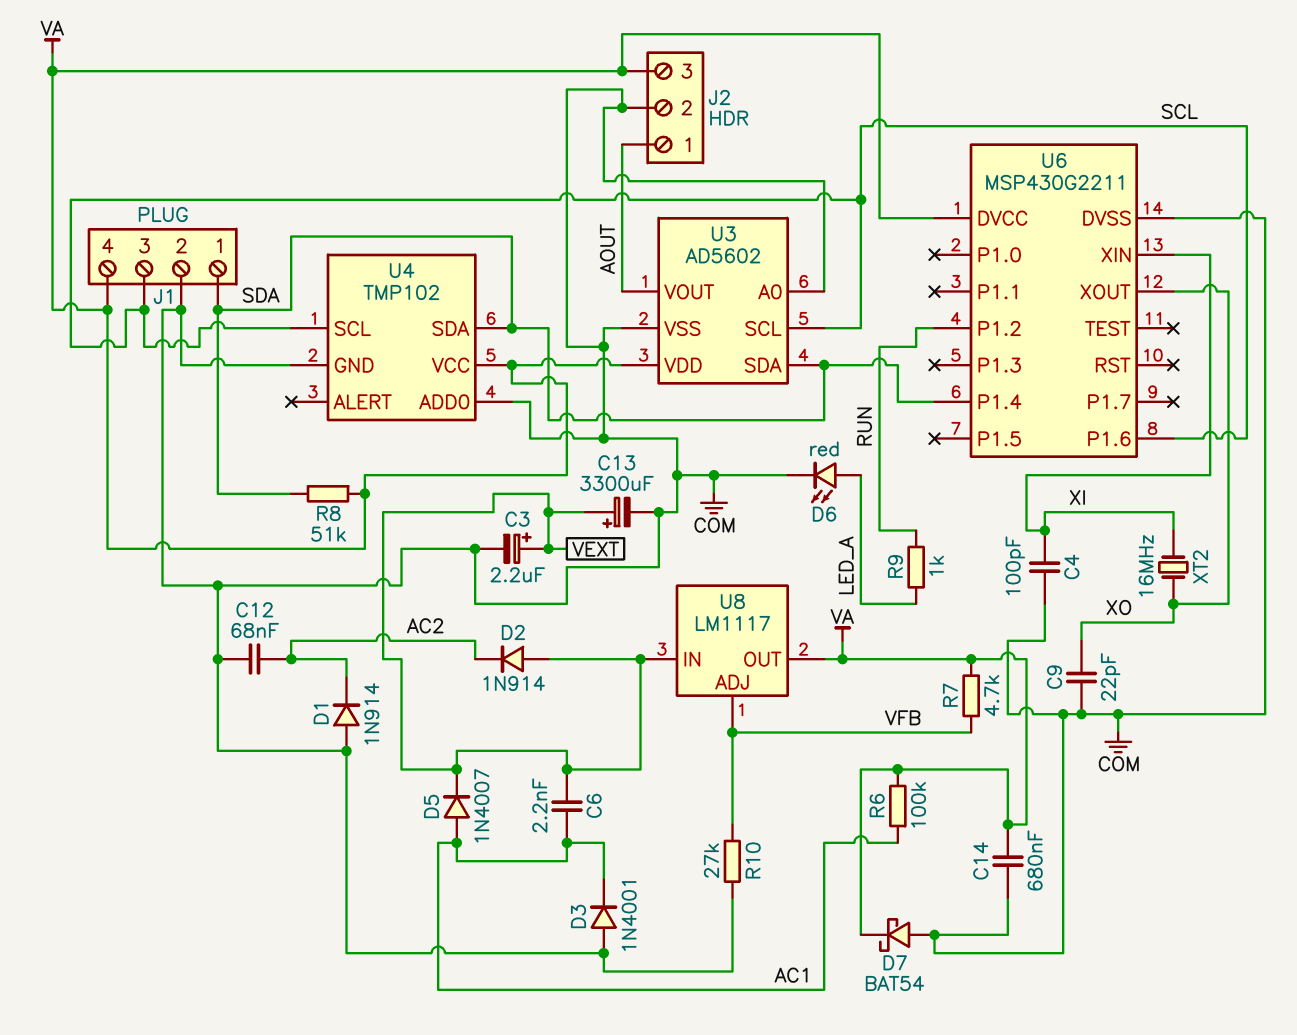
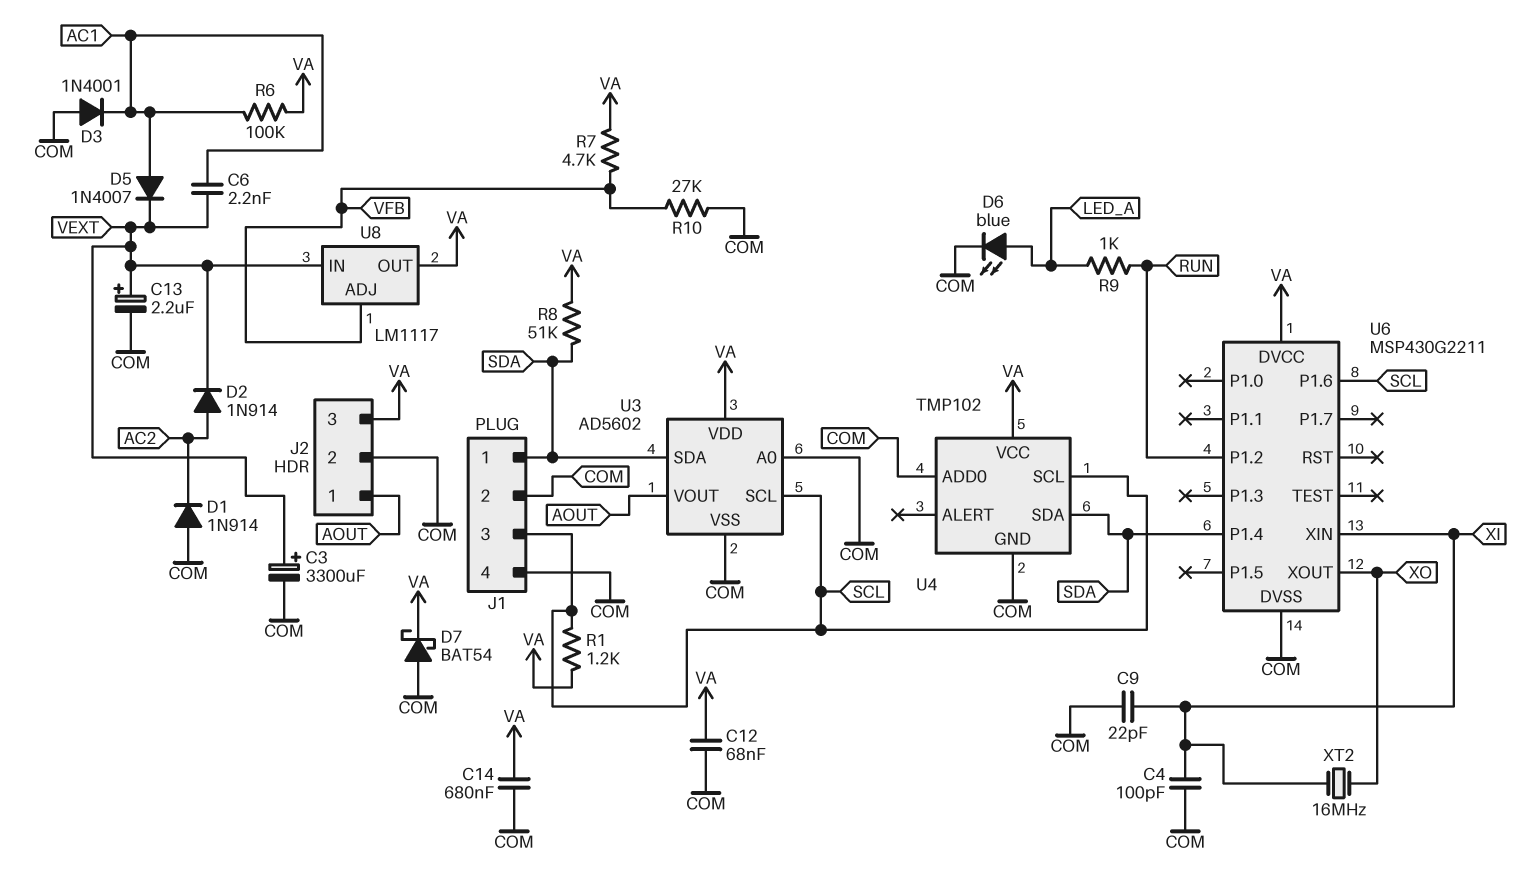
C3: 2.2uF (plus VEXT, minus COM) -> 3300uF (plus VEXT, minus COM)
C9: 22pF (COM, XO) -> 22pF (COM, XI)
C12: 68nF (AC2, COM) -> 68nF (COM, VA)
C13: 3300uF (plus VEXT, minus COM) -> 2.2uF (plus VEXT, minus COM)
D2: diode 1N914 (A VEXT, K AC2) -> diode 1N914 (A AC2, K VEXT)
D6: LED red (A LED_A, K COM) -> LED blue (A LED_A, K COM)
J1 pin 4: VA -> COM
R1: none -> 1.2k (SCL, VA)

